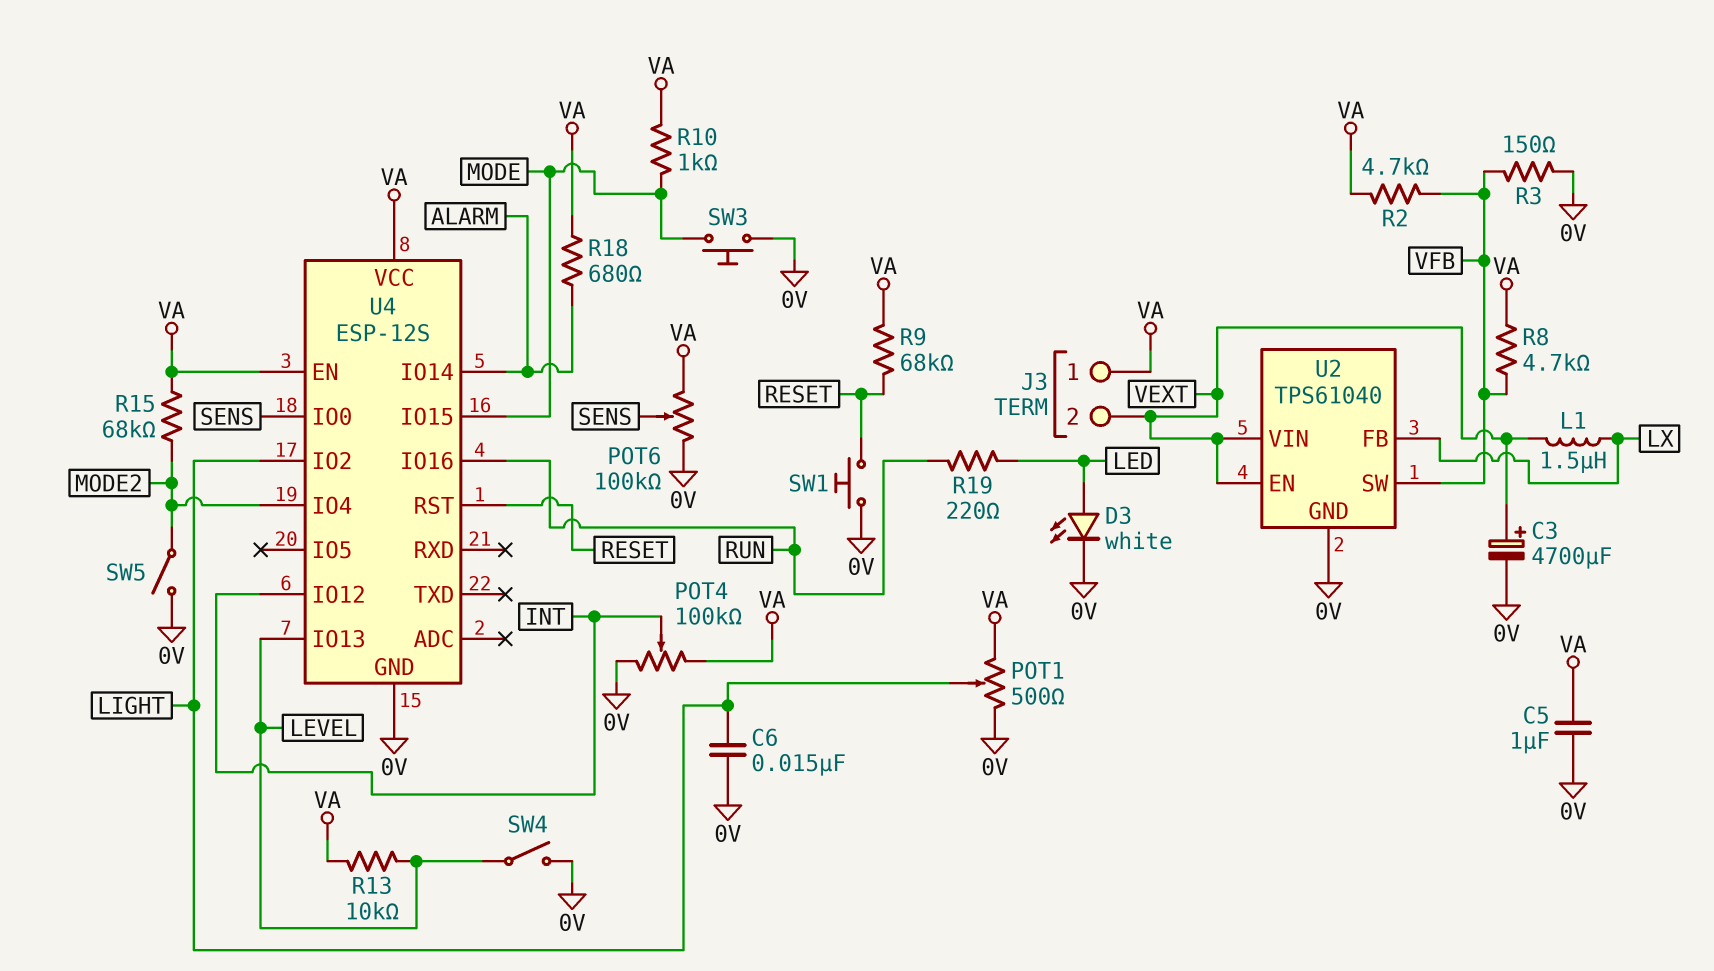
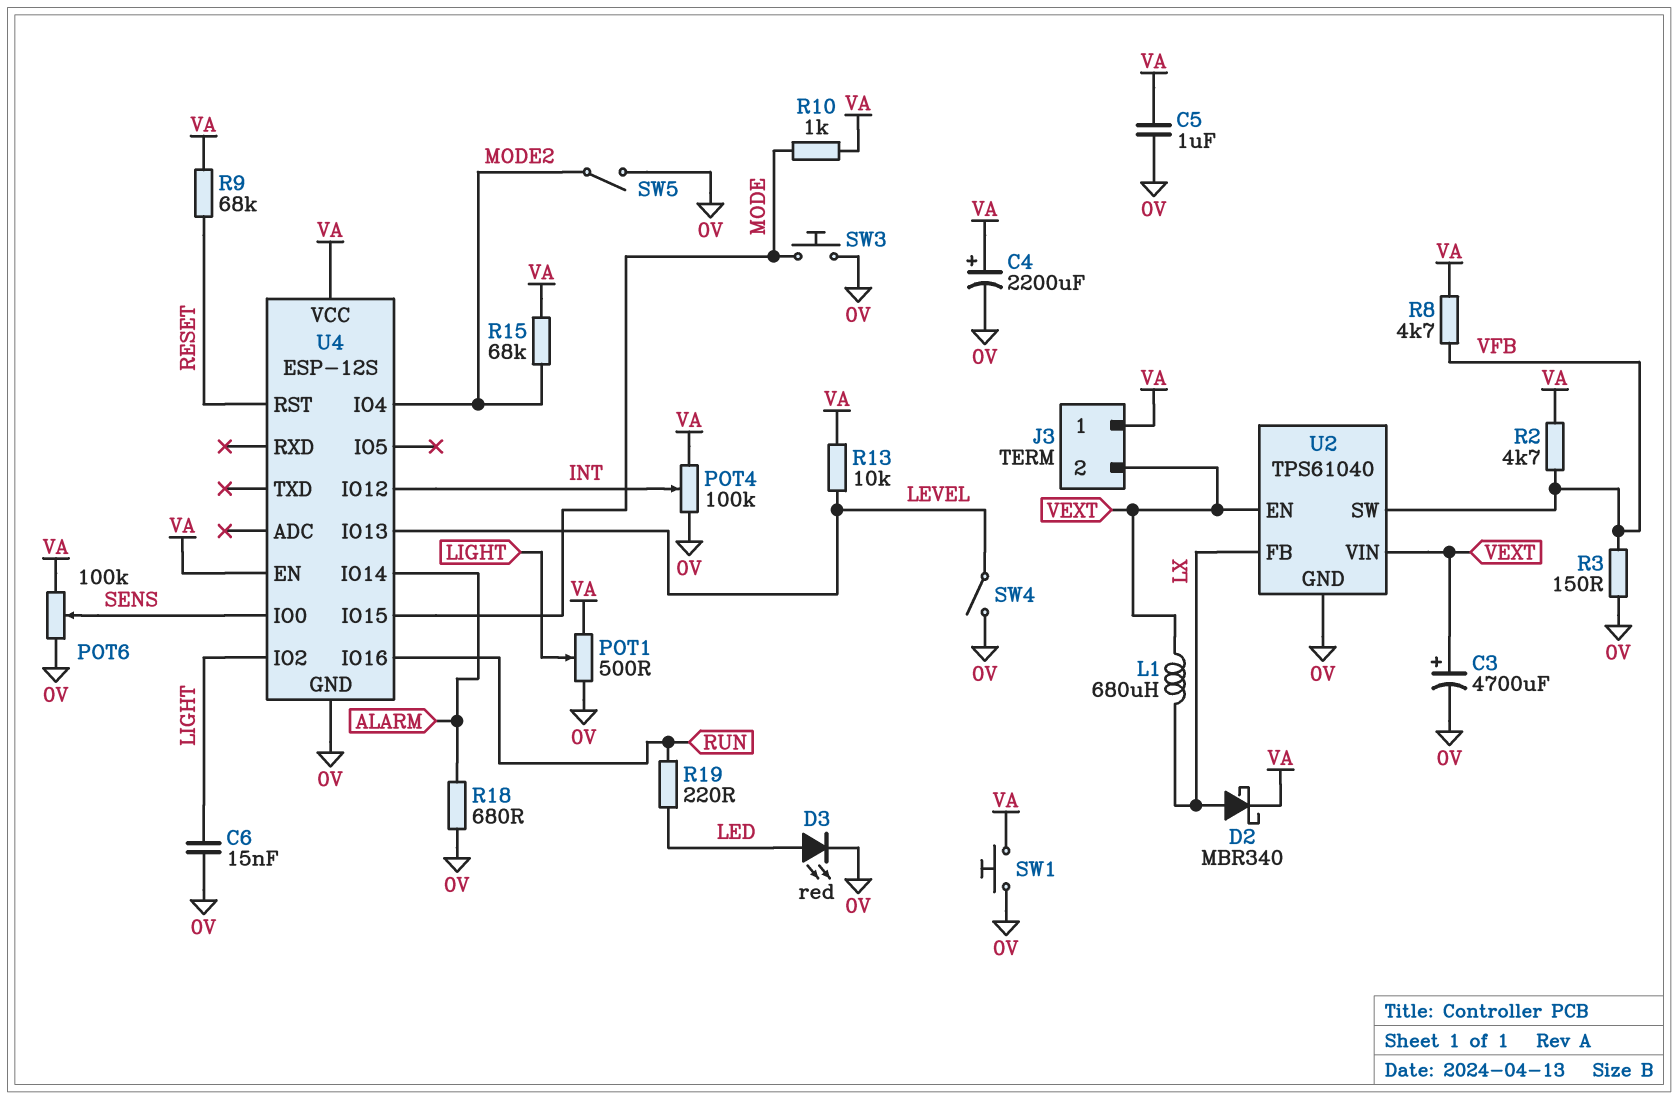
C4: none -> 2200uF (plus VA, minus 0V)
D2: none -> schottky MBR340 (A LX, K VA)
D3: LED white (A LED, K 0V) -> LED red (A LED, K 0V)
L1: 1.5uH (LX, VEXT) -> 680uH (LX, VEXT)
R18: 680 (ALARM, VA) -> 680 (0V, ALARM)
SW1: button (0V, RESET) -> button (0V, VA)

